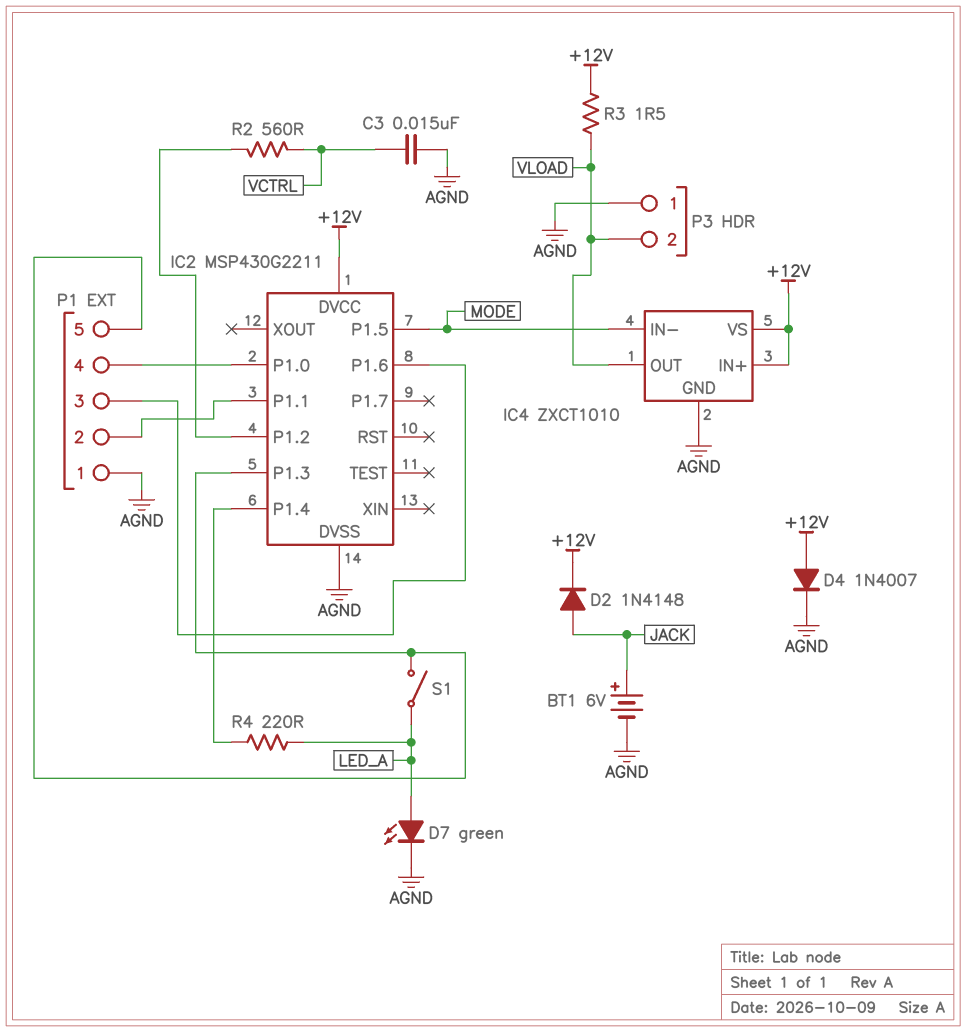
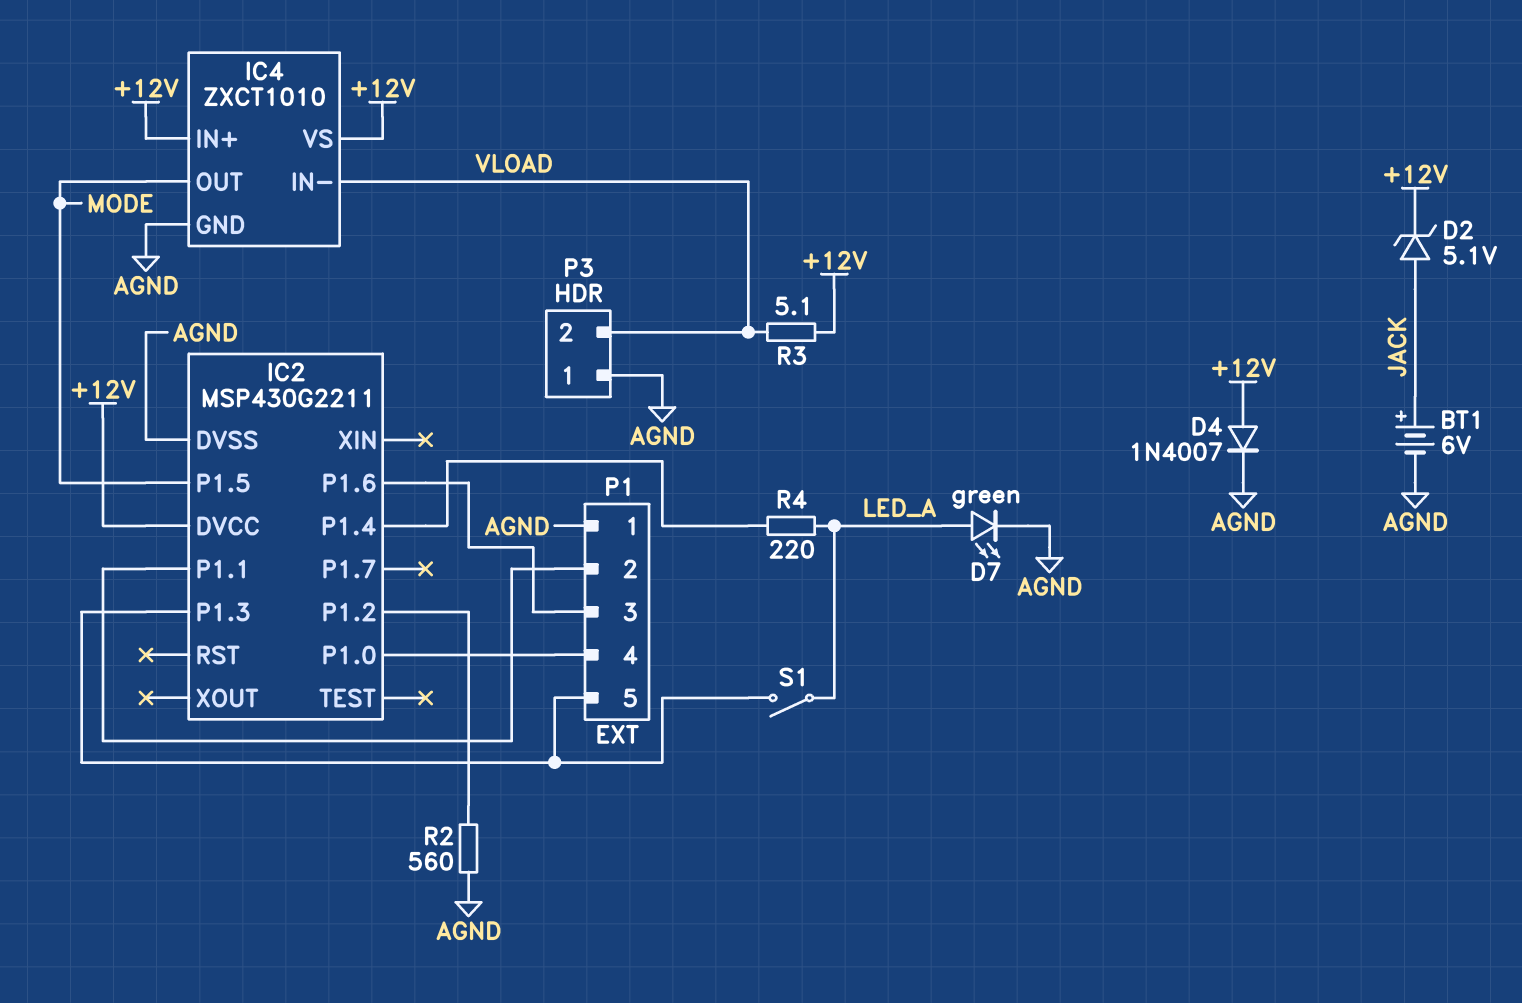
C3: 15nF (AGND, VCTRL) -> none
D2: diode 1N4148 (A JACK, K +12V) -> zener 5.1V (A JACK, K +12V)
IC4 pin IN-: MODE -> VLOAD
IC4 pin OUT: VLOAD -> MODE
R2: 560 (IC2/P1.2, VCTRL) -> 560 (AGND, IC2/P1.2)
R3: 1.5 (+12V, VLOAD) -> 5.1 (+12V, VLOAD)

